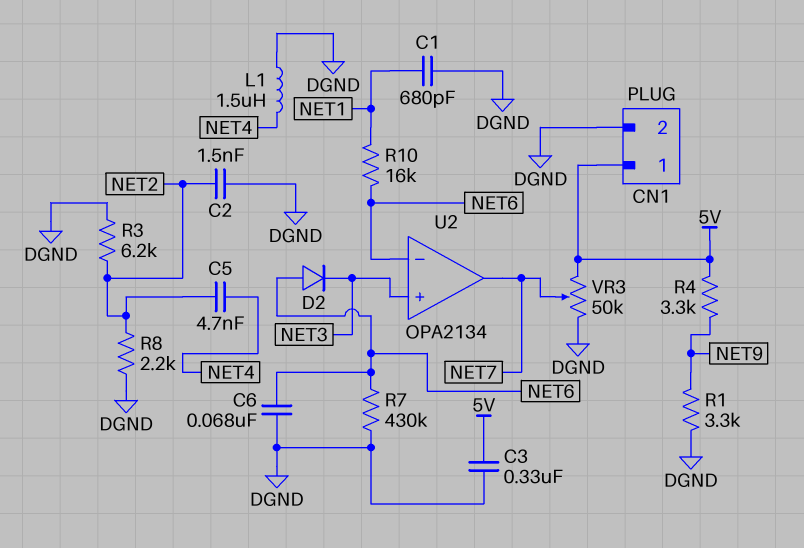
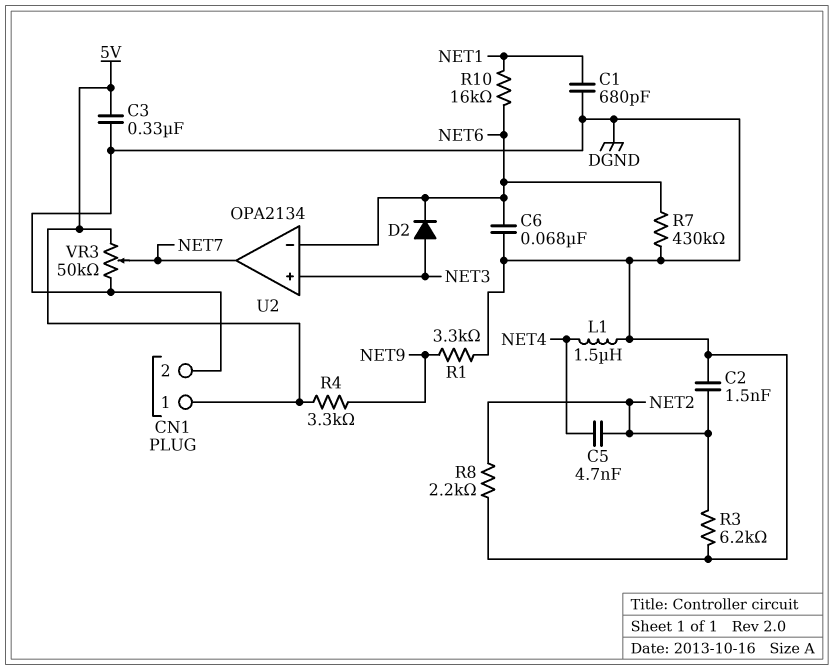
D2: diode (A NET6, K NET3) -> diode (A NET3, K NET6)

